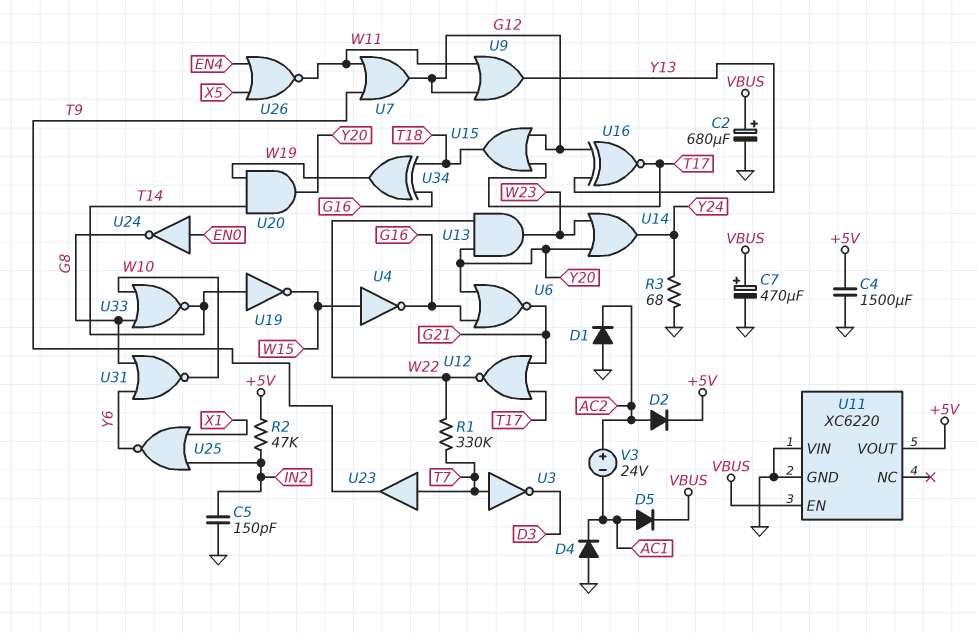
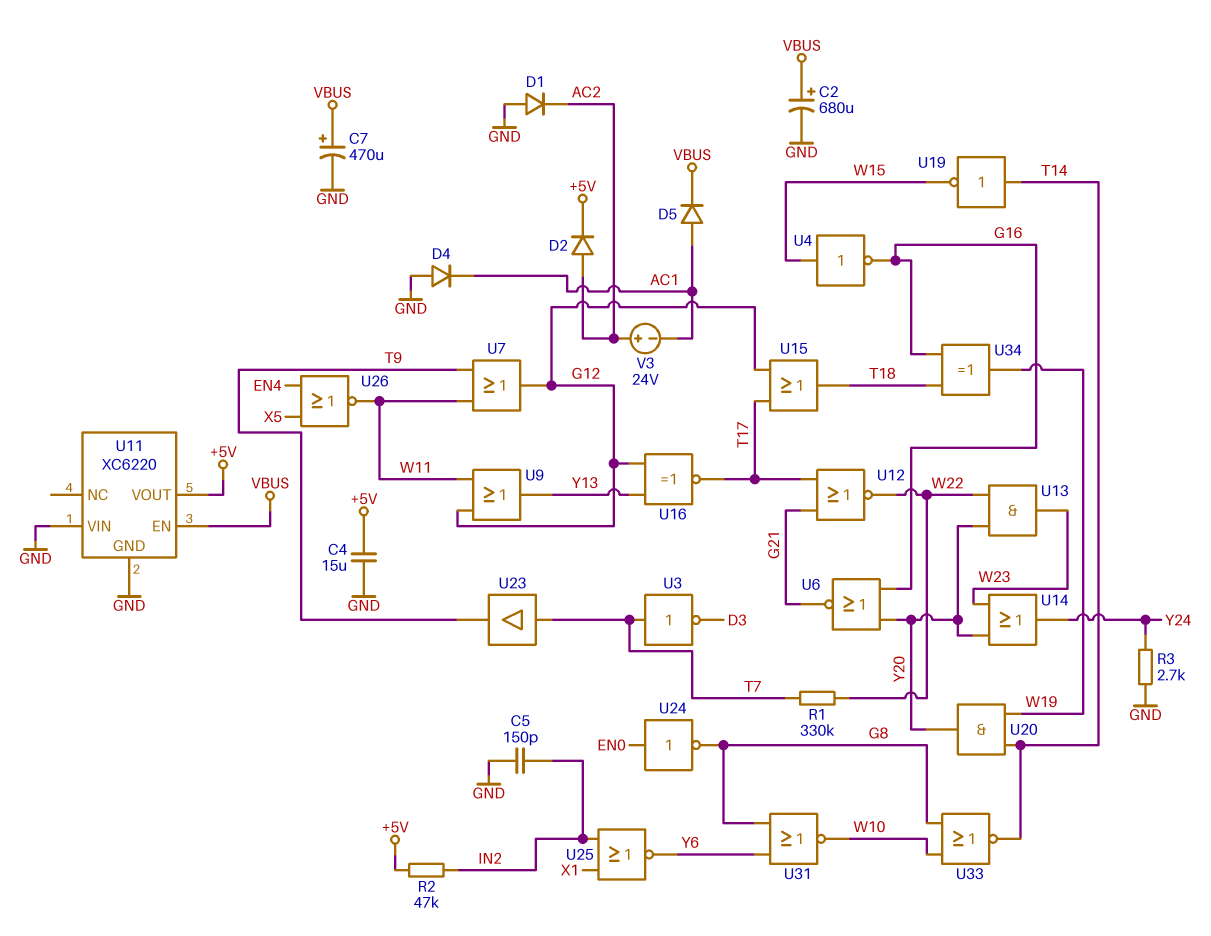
C4: 1500uF (+5V, GND) -> 15uF (+5V, GND)
R3: 68 (GND, Y24) -> 2.7k (GND, Y24)

